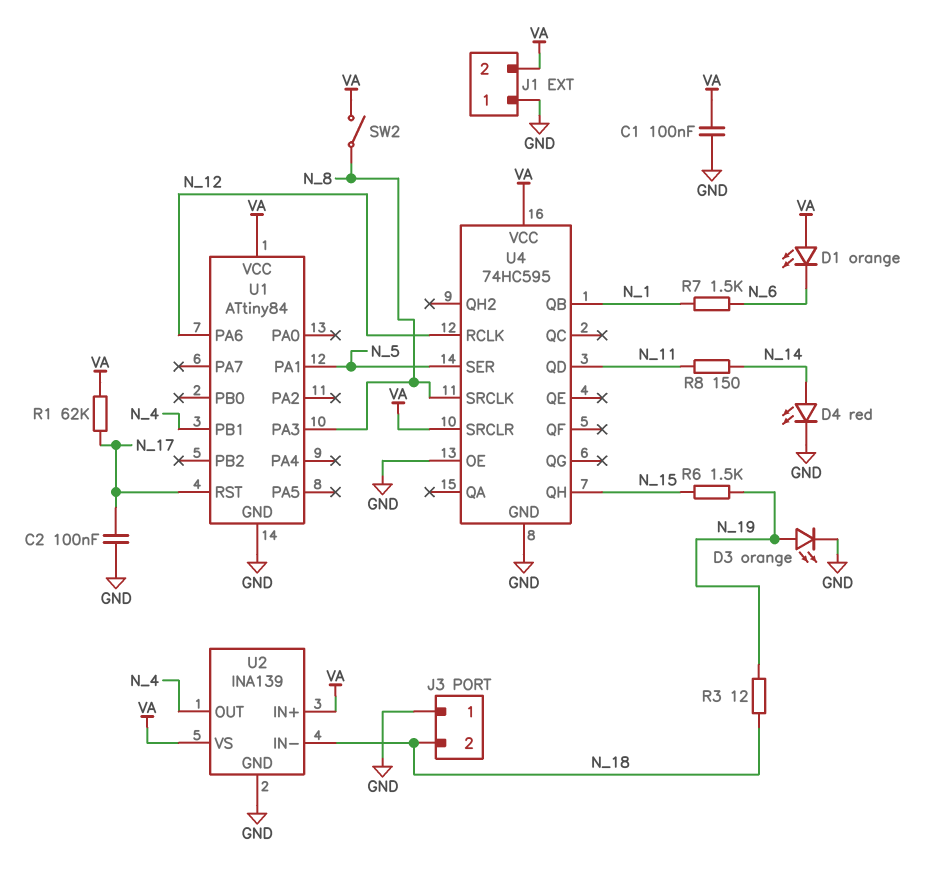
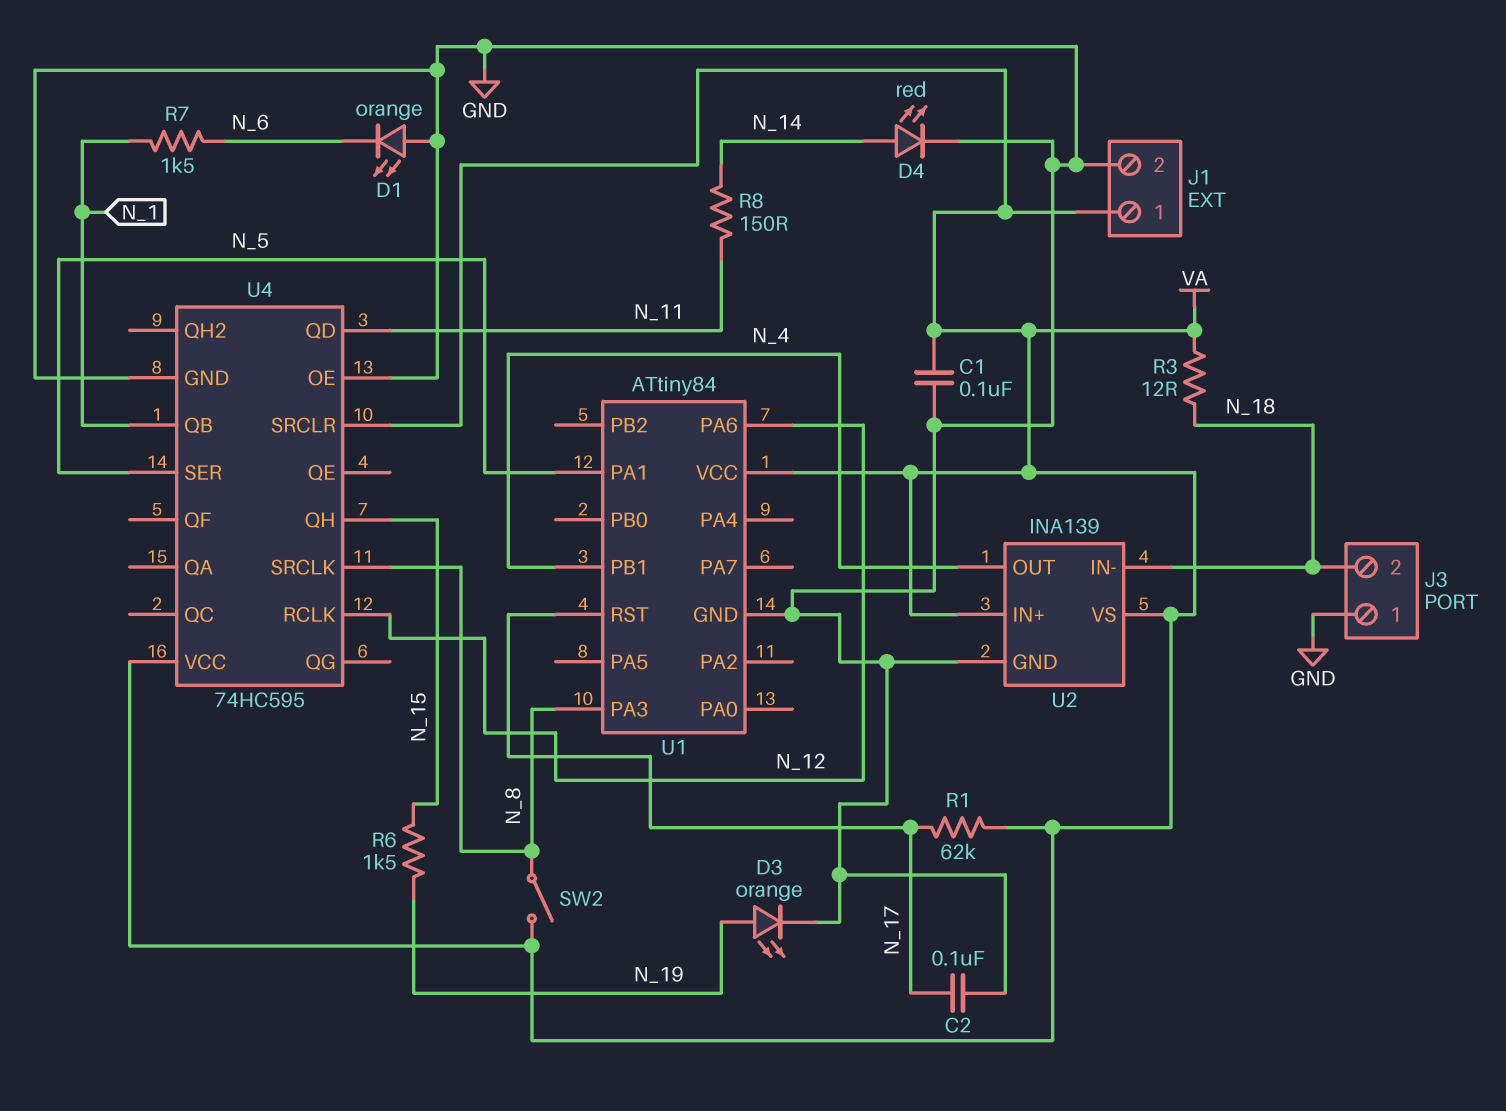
D1: LED orange (A VA, K N_6) -> LED orange (A GND, K N_6)
J1 pin 1: GND -> VA
J1 pin 2: VA -> GND
R3: 12 (N_18, N_19) -> 12 (N_18, VA)

